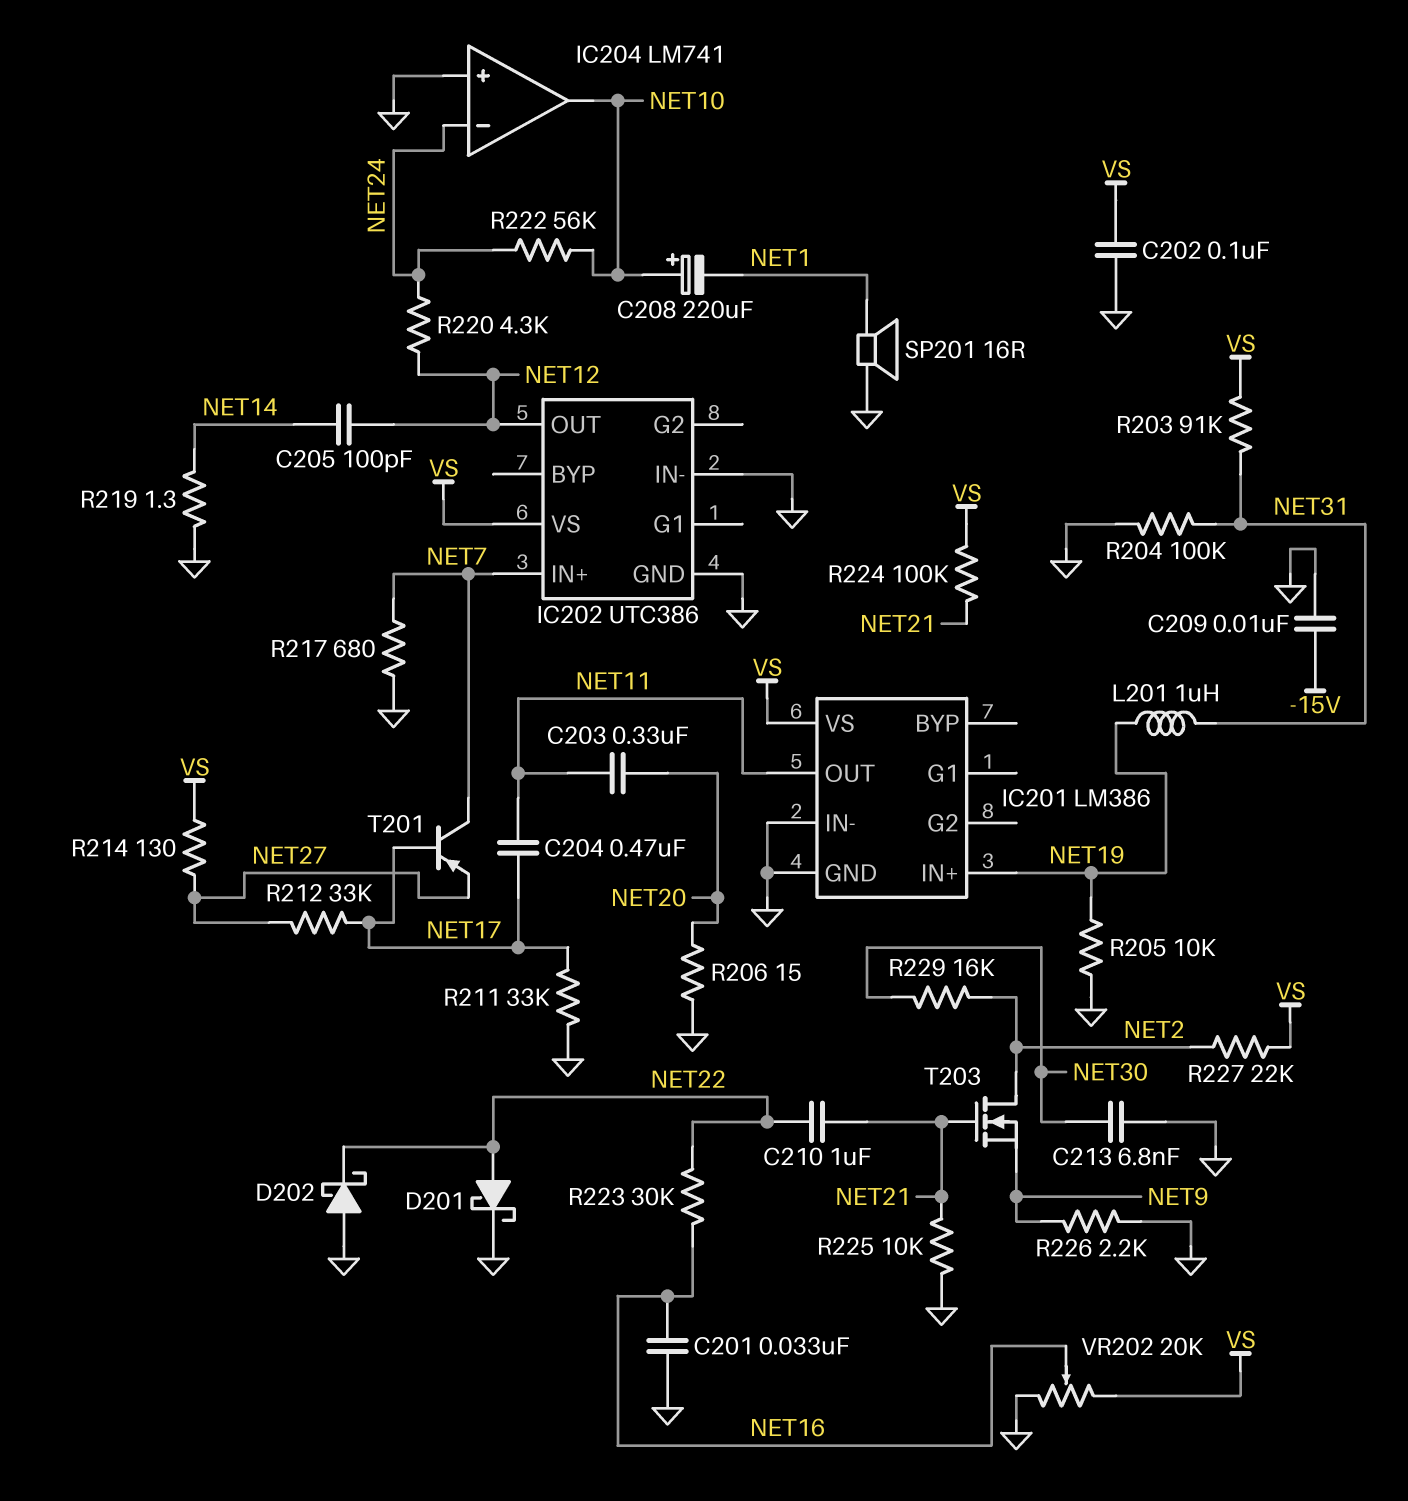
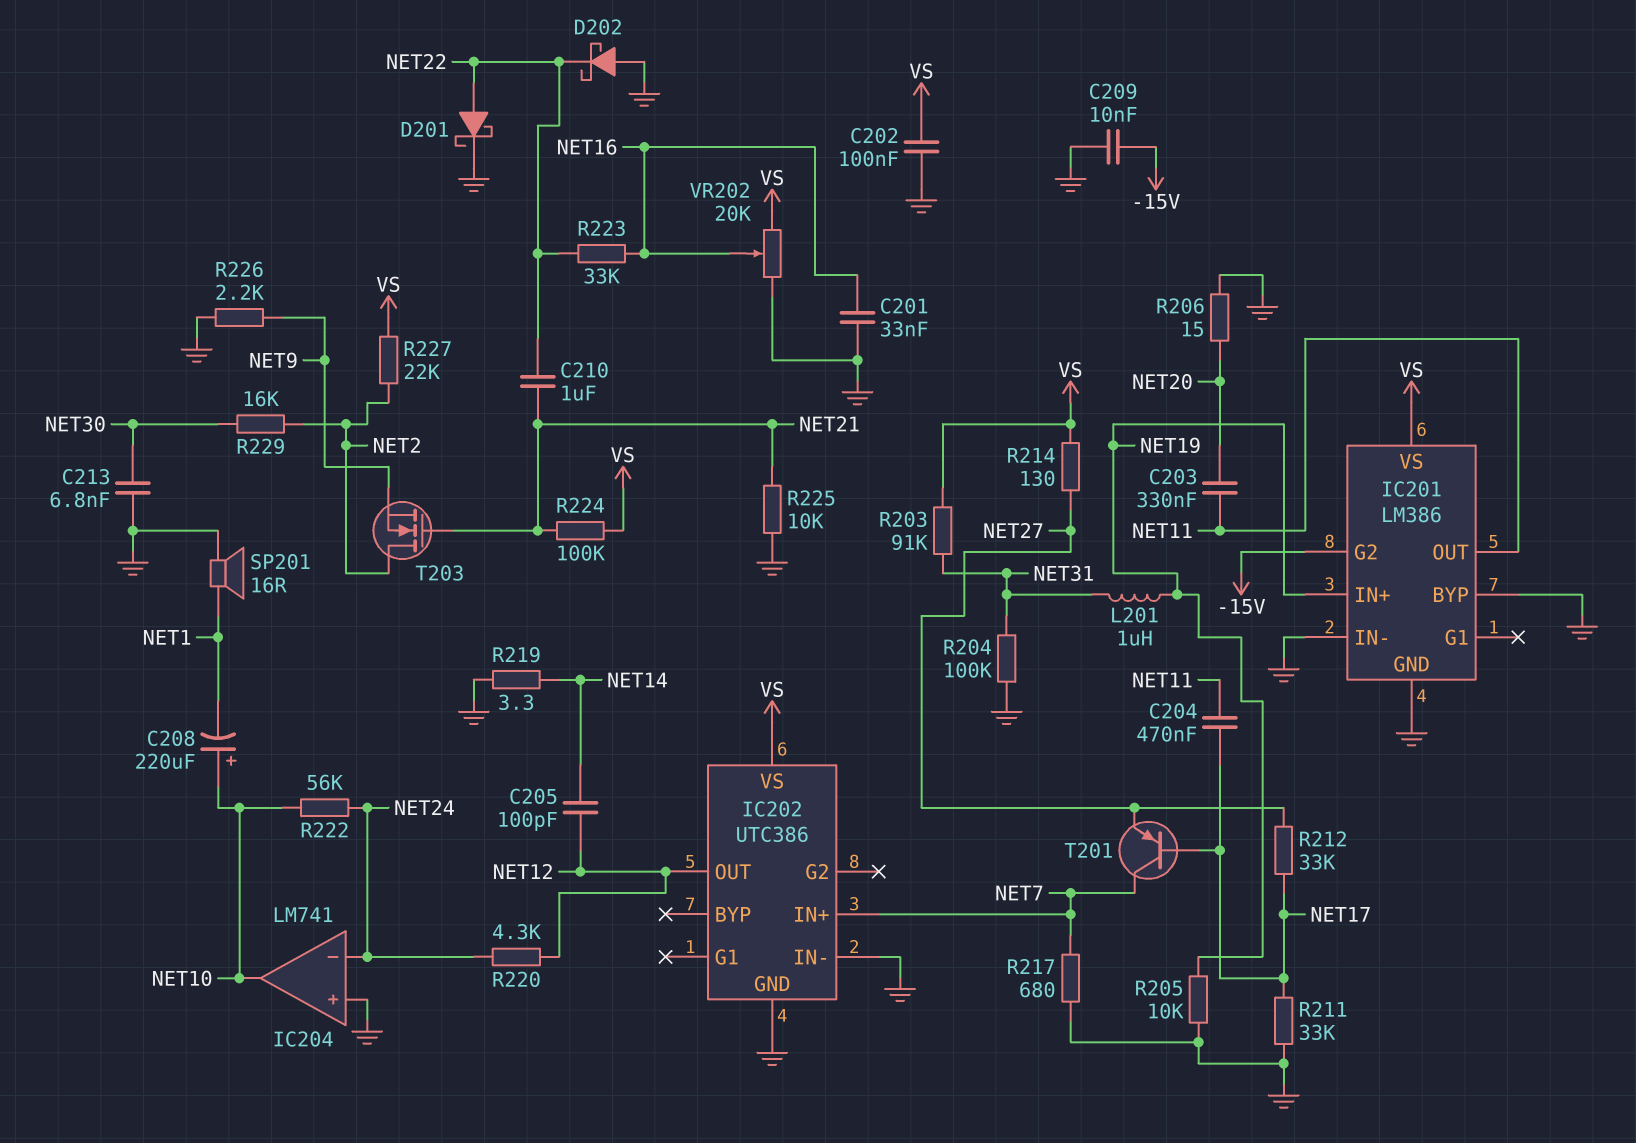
IC201 pin BYP: none -> GND
IC201 pin G2: none -> -15V
R219: 1.3 (GND, NET14) -> 3.3 (GND, NET14)
R223: 30k (NET16, NET22) -> 33k (NET16, NET22)

